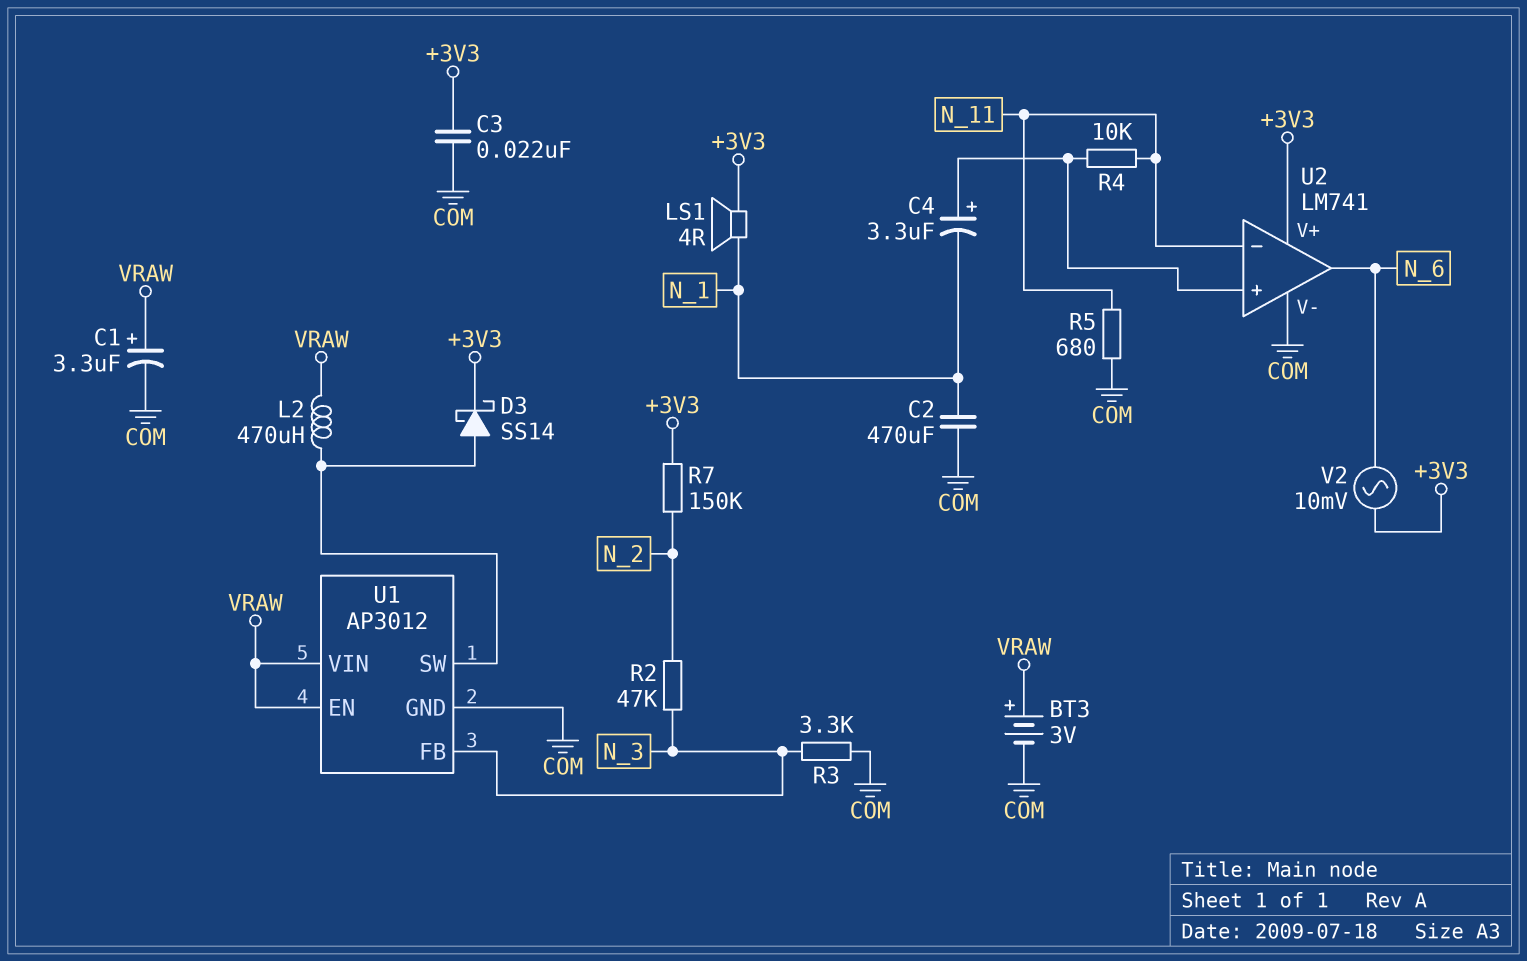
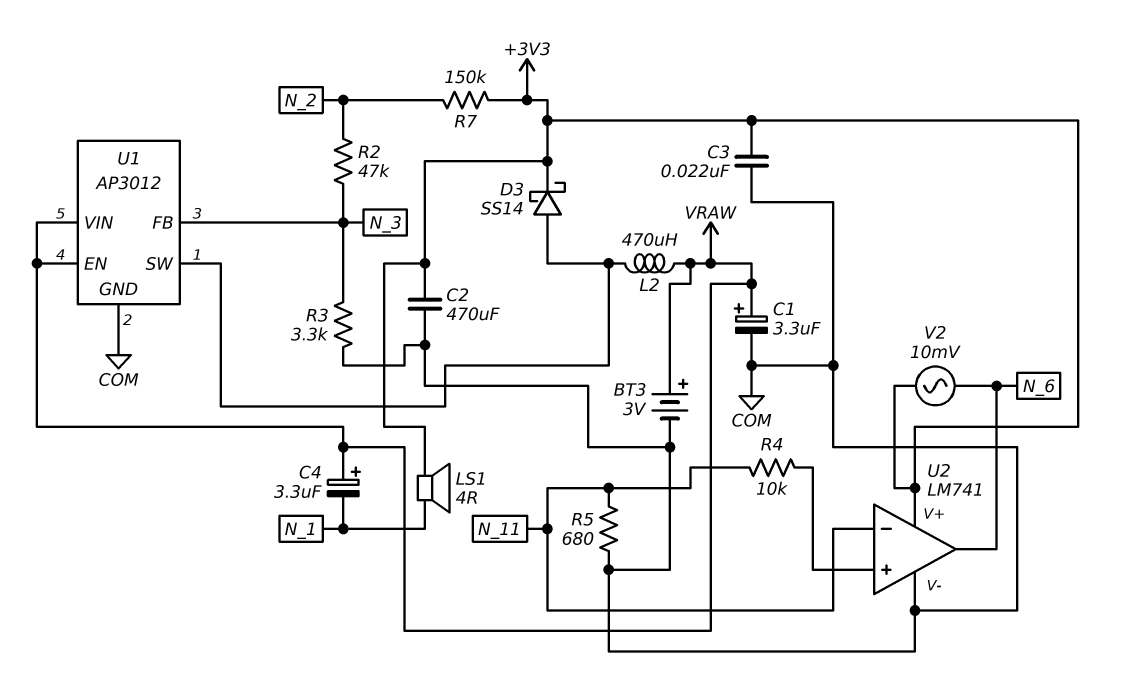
C2: 470uF (COM, N_1) -> 470uF (+3V3, COM)
C4: 3.3uF (plus U2/in+, minus N_1) -> 3.3uF (plus VRAW, minus N_1)

